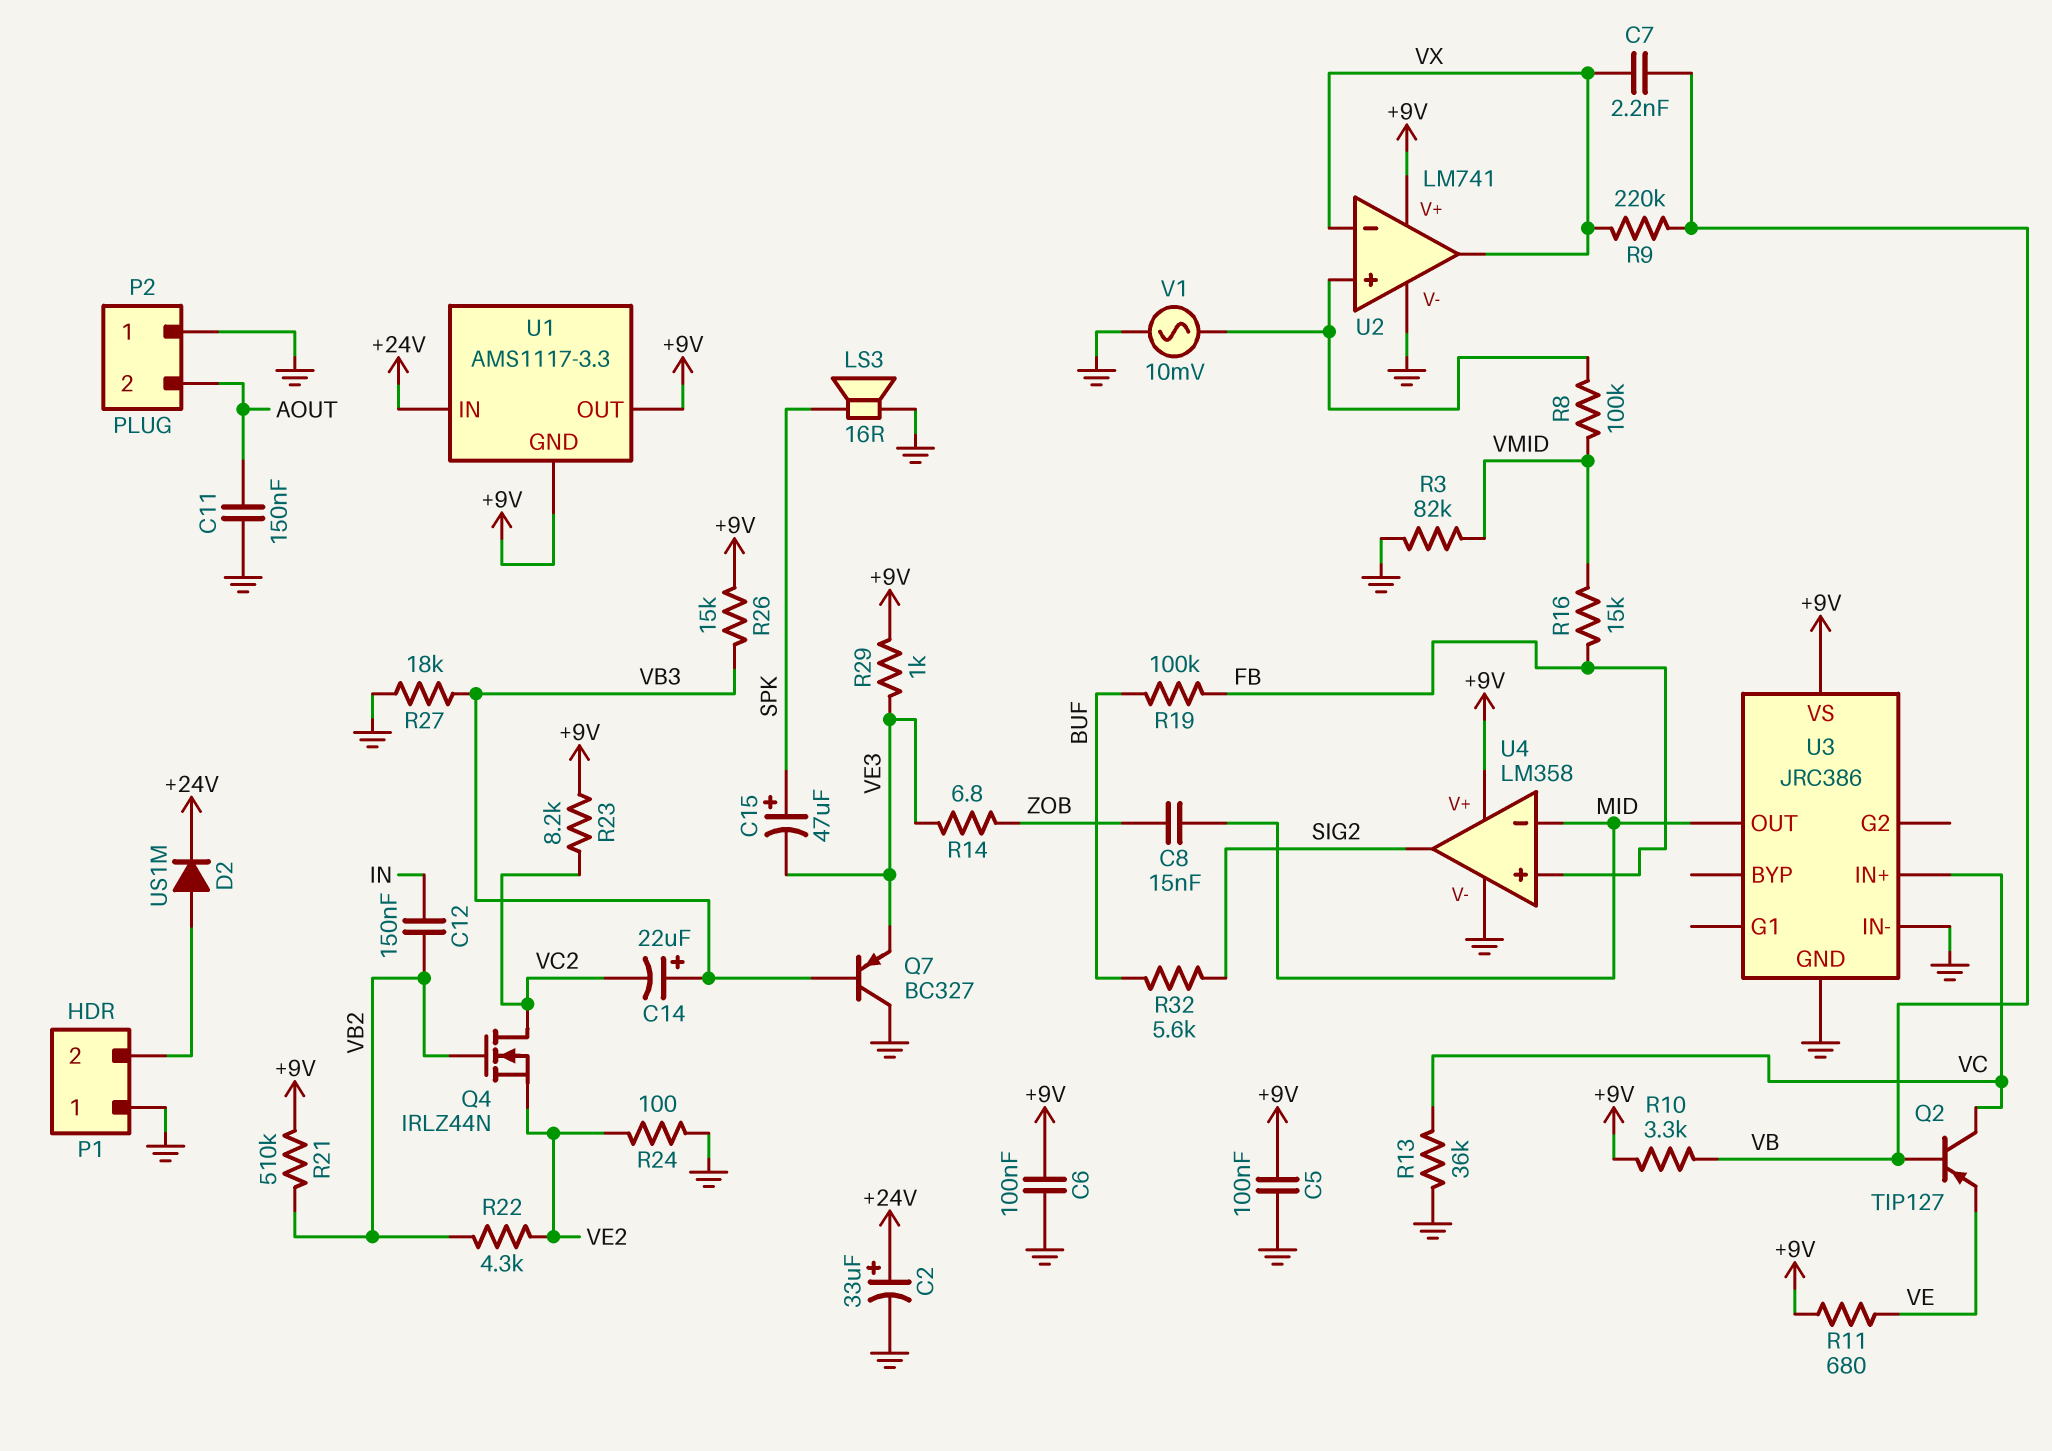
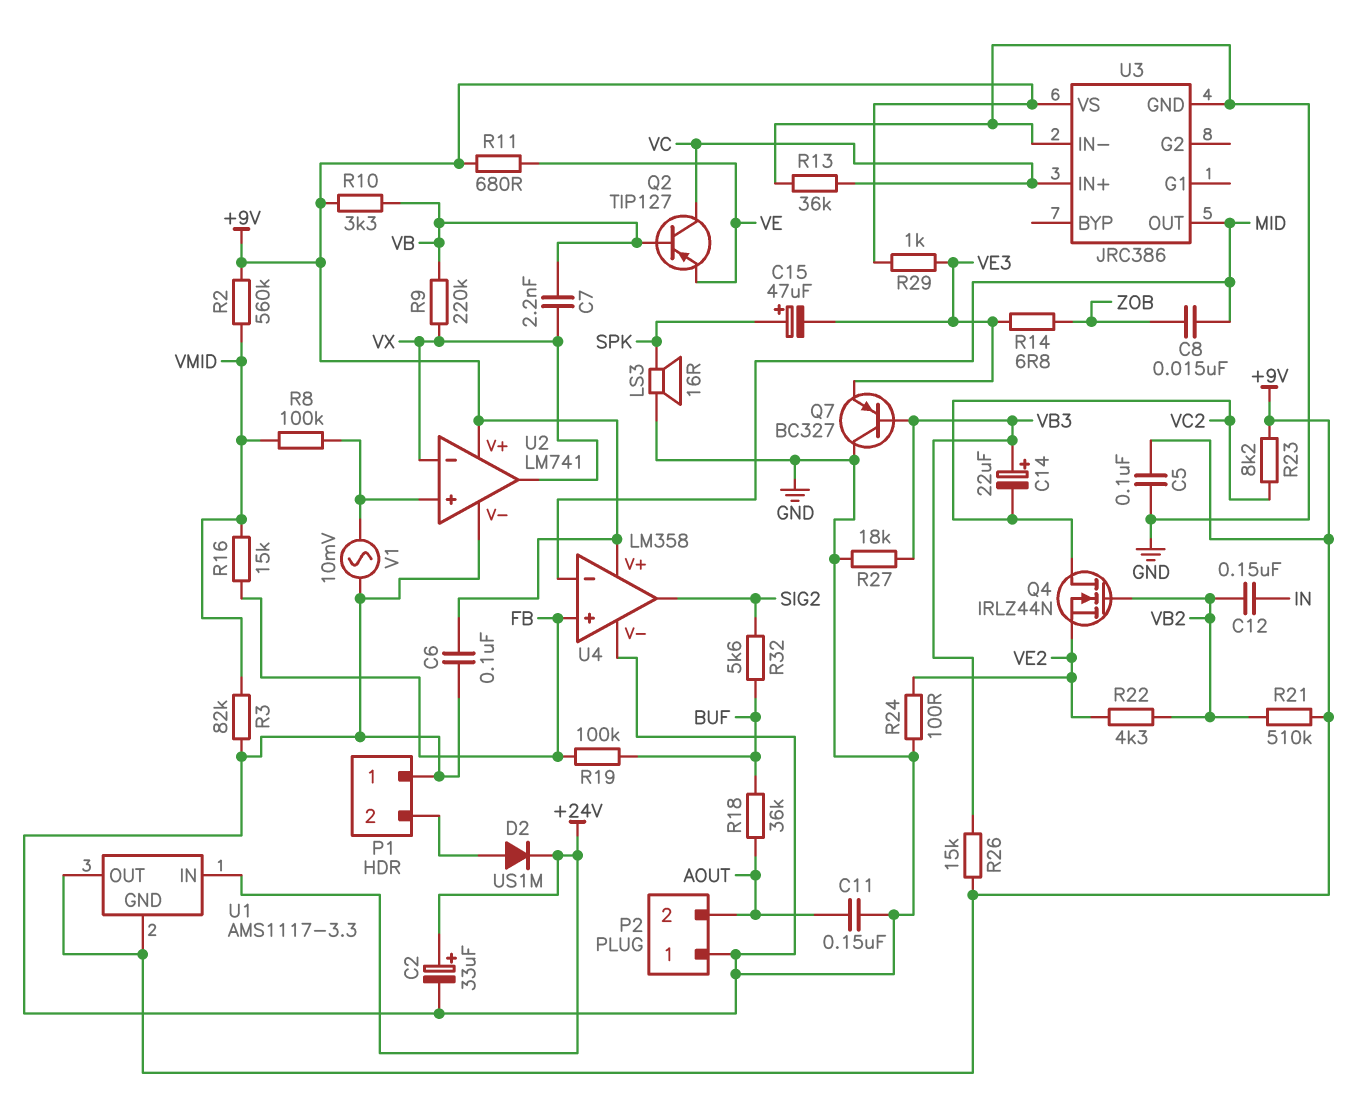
R2: none -> 560k (+9V, VMID)
R18: none -> 36k (AOUT, BUF)

